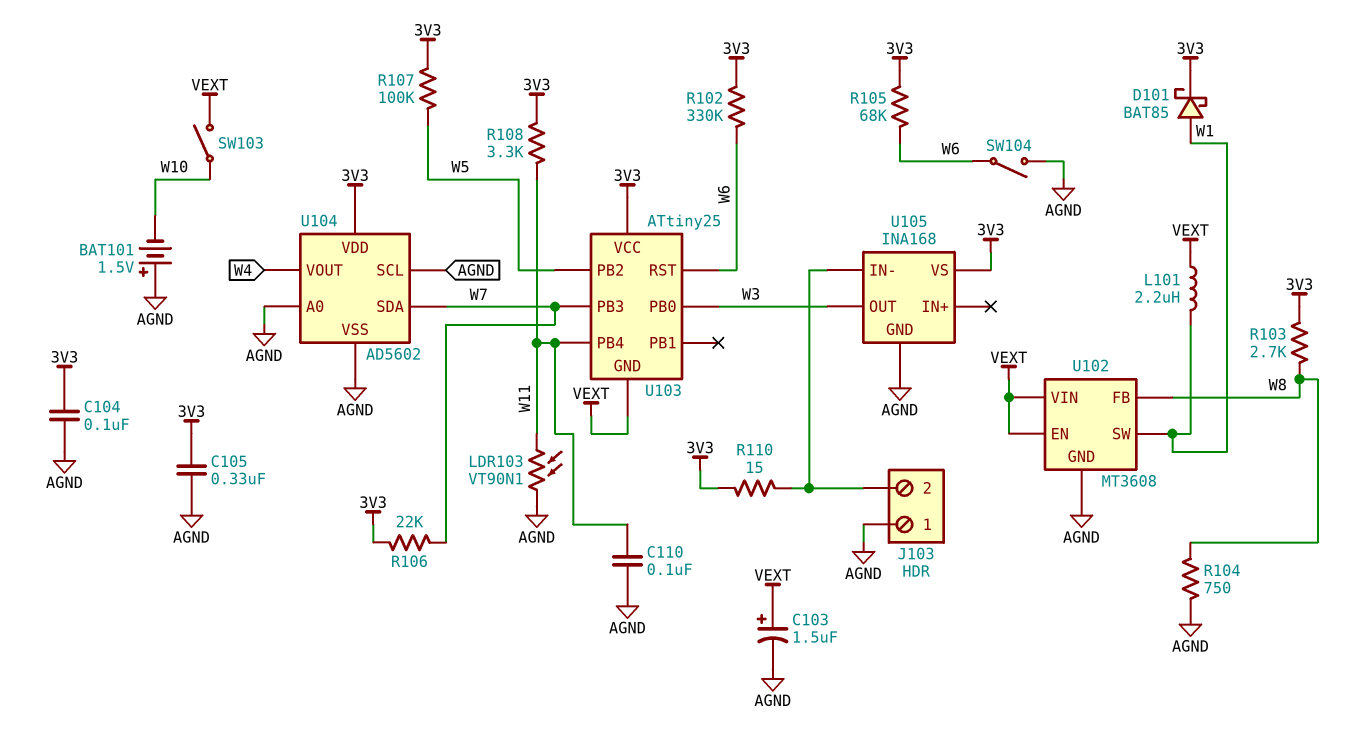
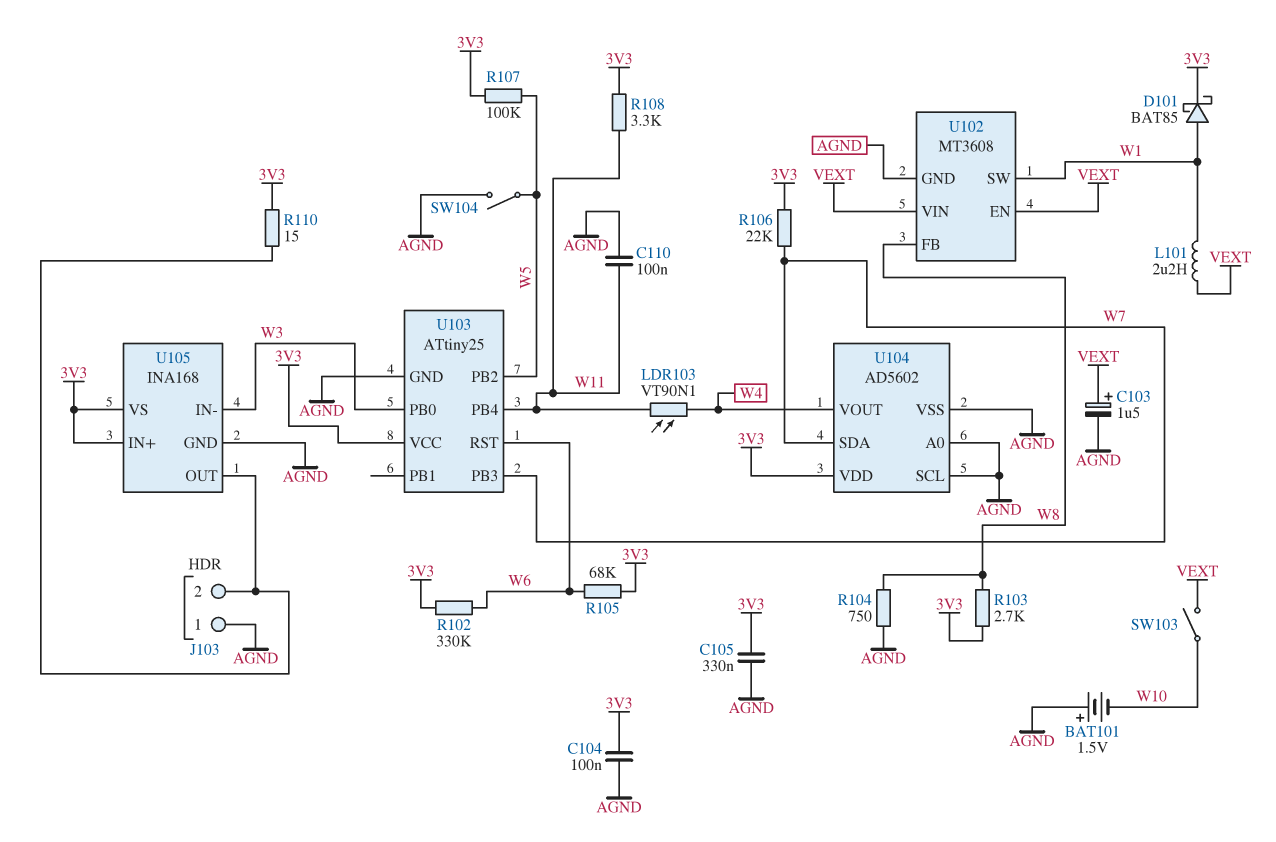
LDR103: VT90N1 (AGND, W11) -> VT90N1 (W4, W11)
SW104: switch (AGND, W6) -> switch (AGND, W5)
U103 pin GND: VEXT -> AGND
U105 pin IN+: none -> 3V3
U105 pin IN-: J103/2 -> W3
U105 pin OUT: W3 -> J103/2

